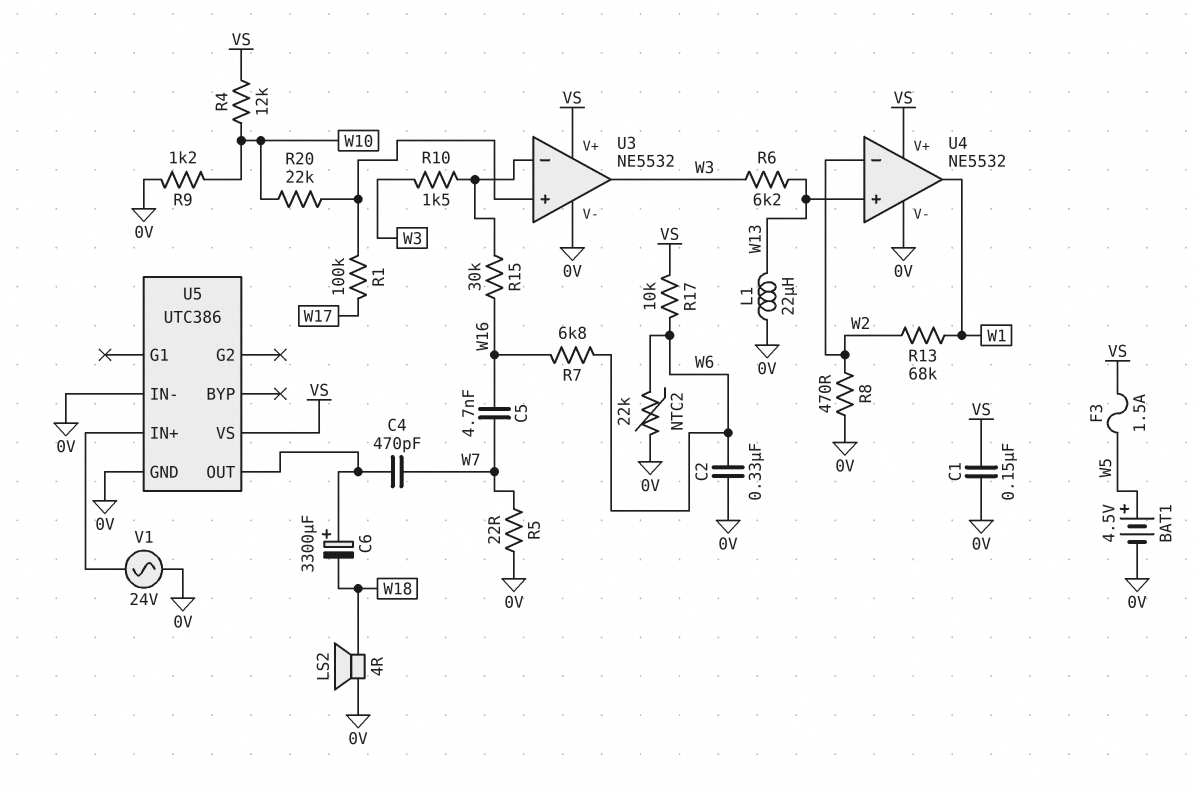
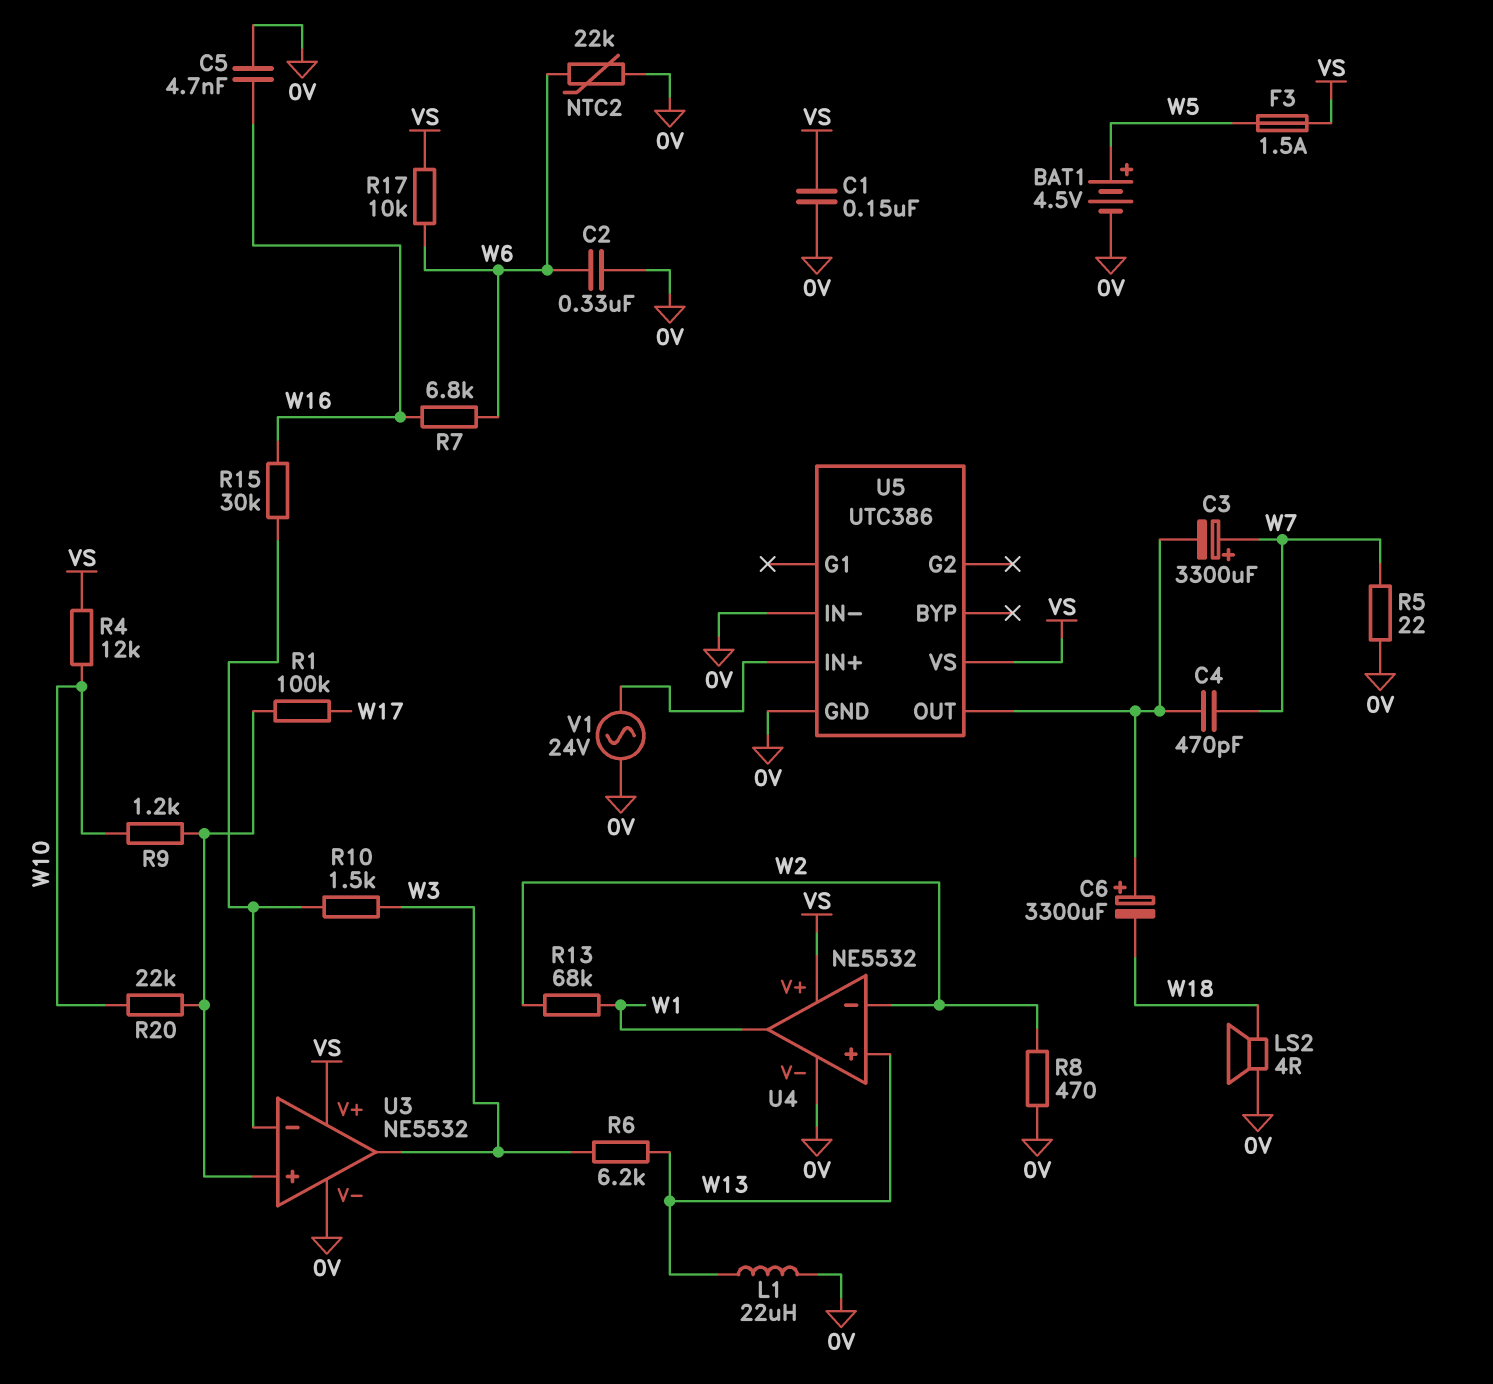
C3: none -> 3300uF (plus W7, minus U5/OUT)
C5: 4.7nF (W7, W16) -> 4.7nF (0V, W16)
R9: 1.2k (0V, W10) -> 1.2k (U3/in+, W10)

